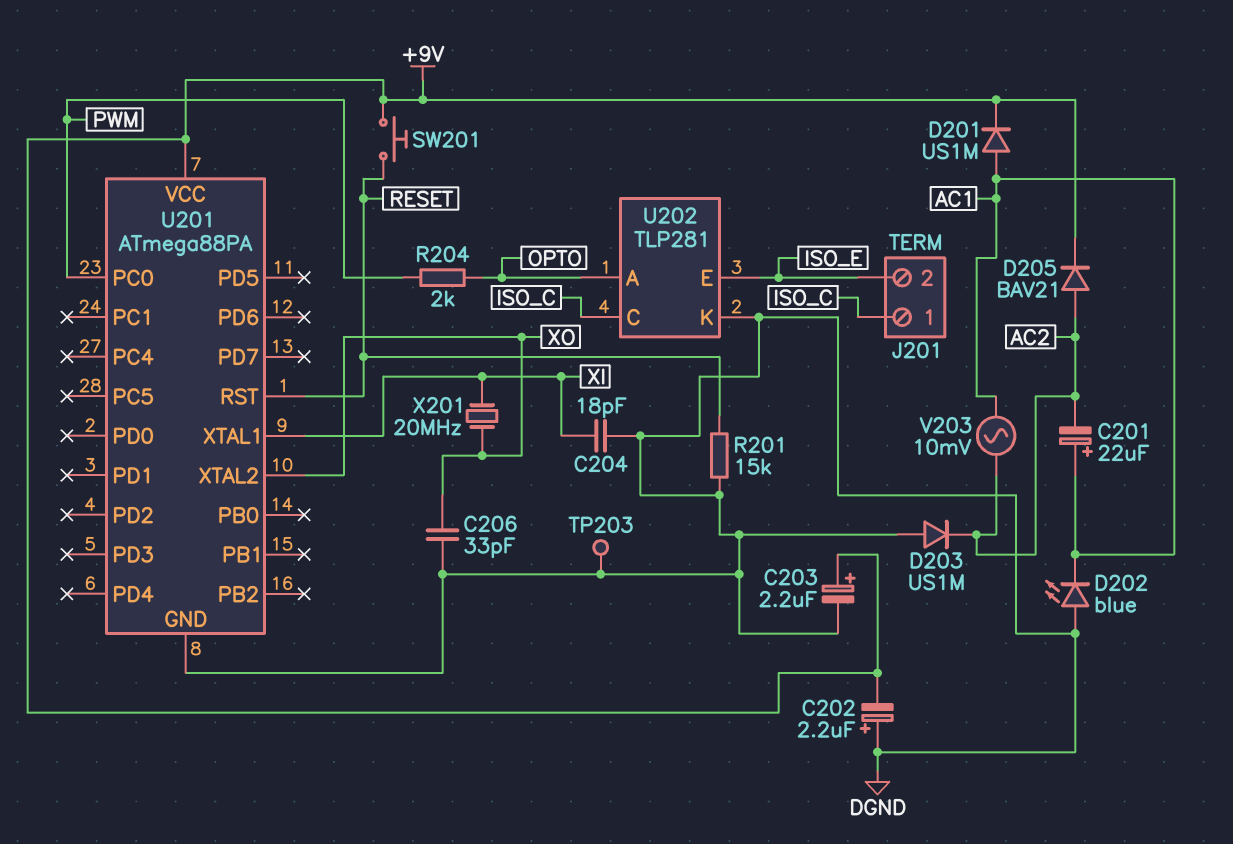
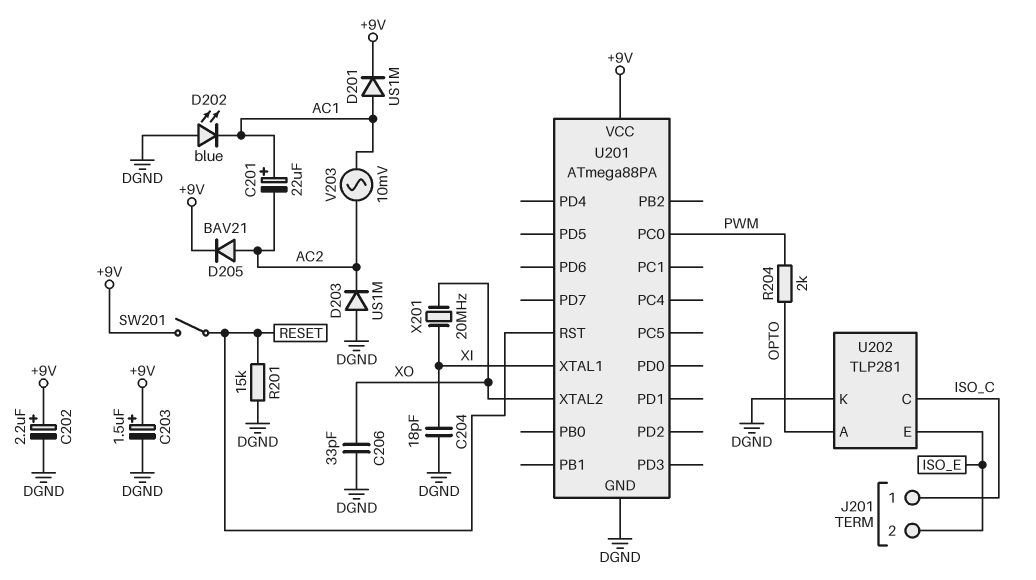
C202: 2.2uF (plus DGND, minus +9V) -> 2.2uF (plus +9V, minus DGND)
C203: 2.2uF (plus +9V, minus DGND) -> 1.5uF (plus +9V, minus DGND)
SW201: button (+9V, RESET) -> switch (+9V, RESET)
TP203: test point (DGND) -> none

